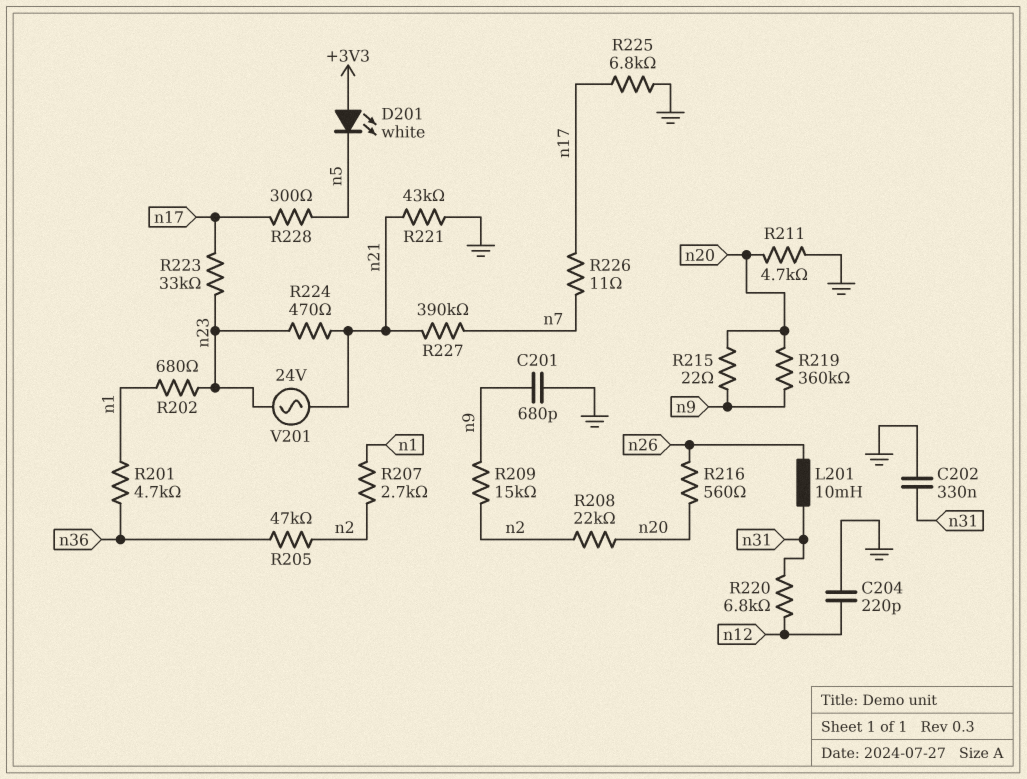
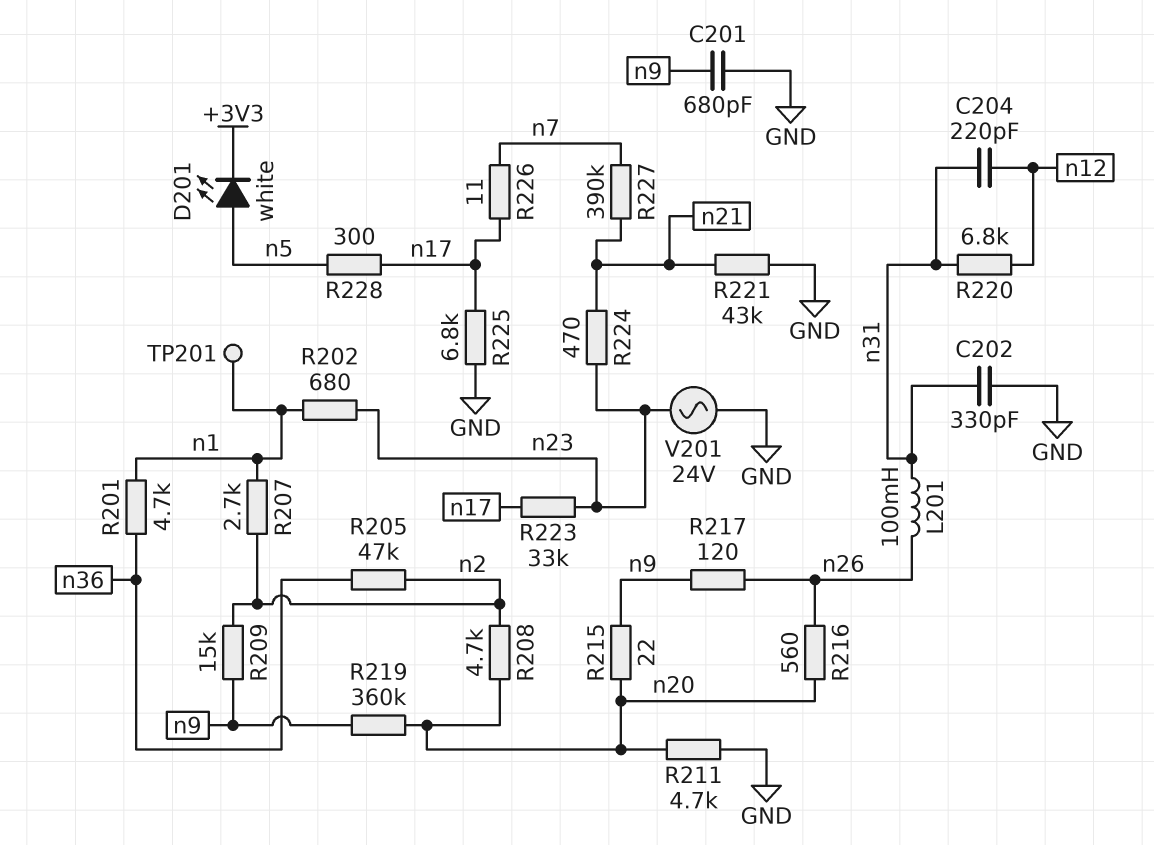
C202: 330nF (GND, n31) -> 330pF (GND, n31)
C204: 220pF (GND, n12) -> 220pF (n12, n31)
D201: LED white (A +3V3, K n5) -> LED white (A n5, K +3V3)
L201: 10mH (n26, n31) -> 100mH (n26, n31)
R208: 22k (n2, n20) -> 4.7k (n2, n20)
R217: none -> 120 (n9, n26)
TP201: none -> test point (n1)
V201: AC 24V (n21, n23) -> AC 24V (GND, n23)

